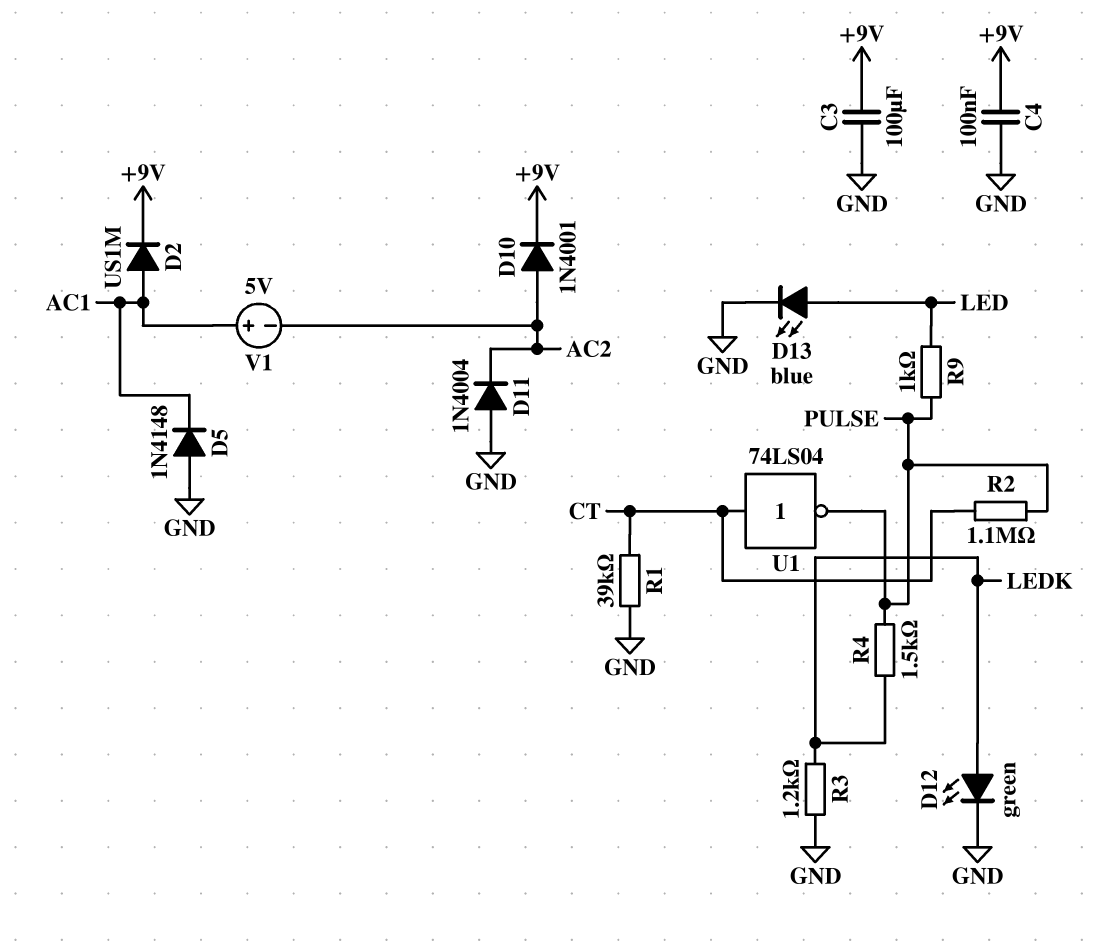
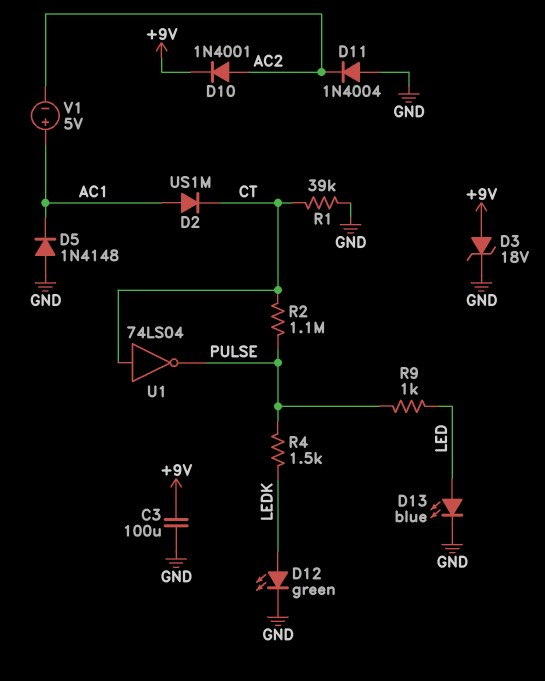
C4: 100nF (+9V, GND) -> none
D2: diode US1M (A AC1, K +9V) -> diode US1M (A AC1, K CT)
D3: none -> zener 18V (A +9V, K GND)
R3: 1.2k (GND, LEDK) -> none

